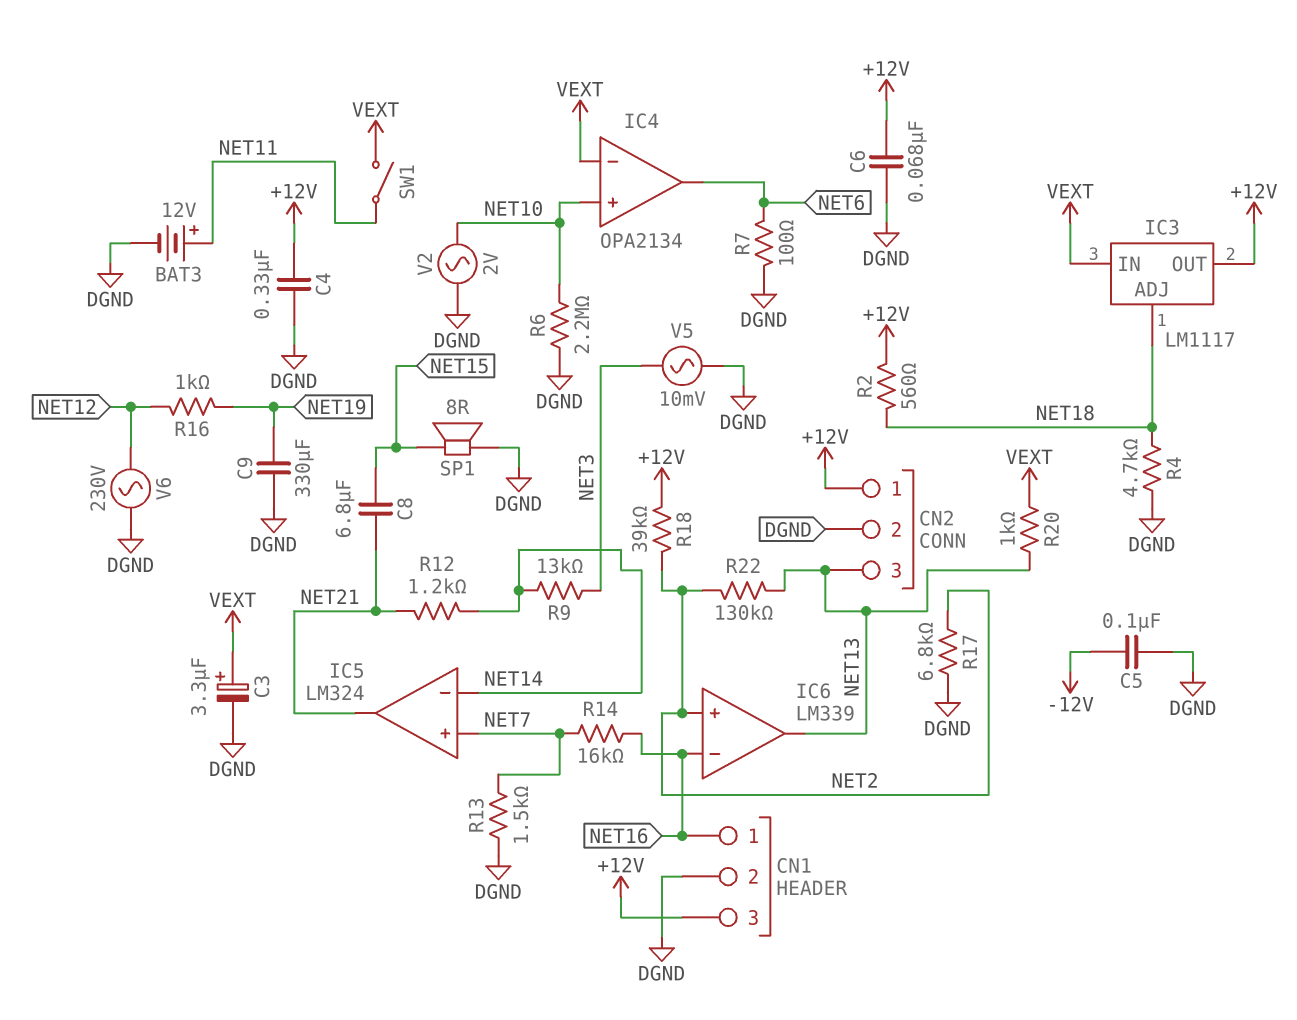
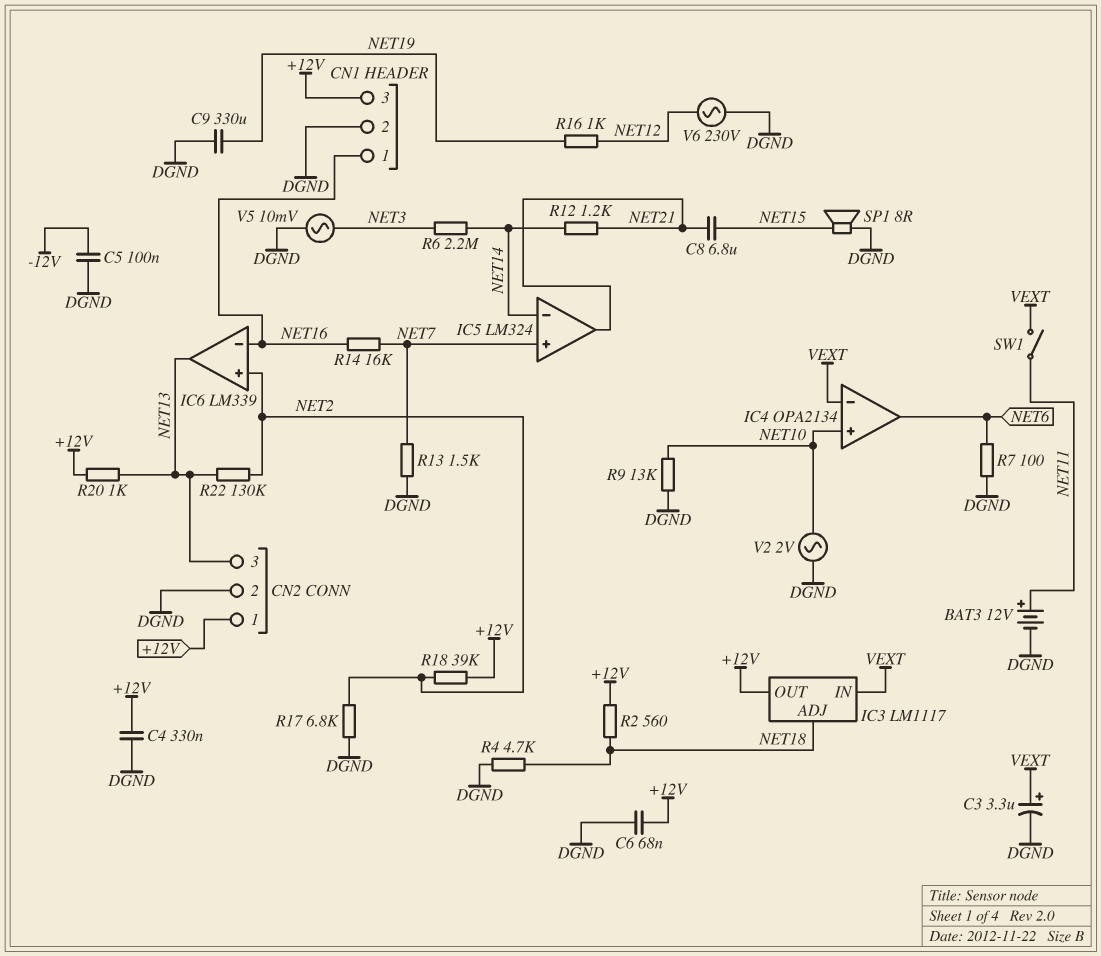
R6: 2.2M (DGND, NET10) -> 2.2M (NET3, NET14)
R9: 13k (NET3, NET14) -> 13k (DGND, NET10)
R20: 1k (NET13, VEXT) -> 1k (+12V, NET13)

